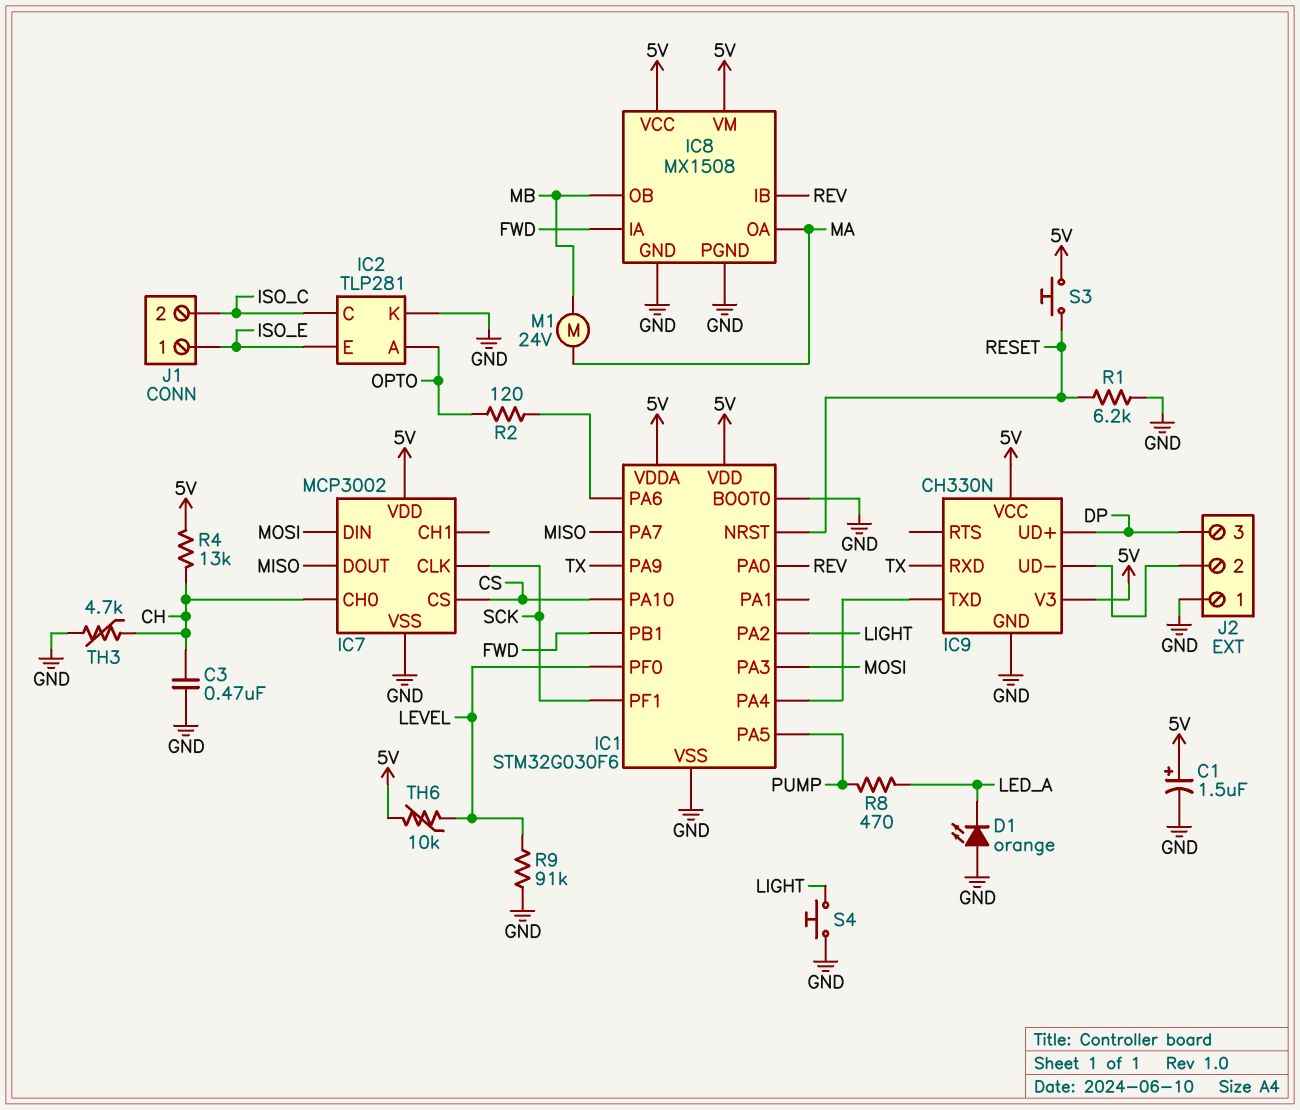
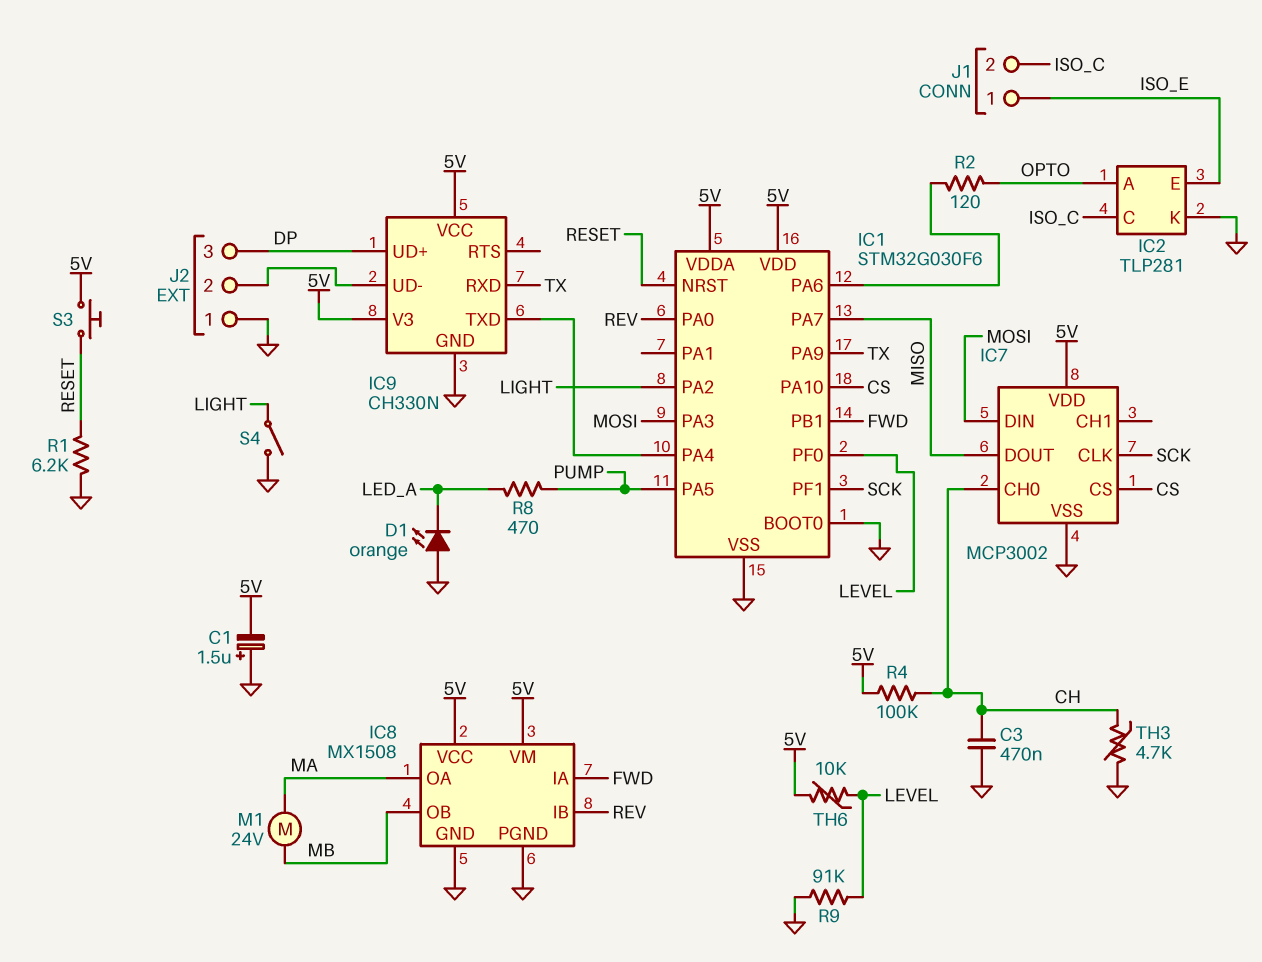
C1: 1.5uF (plus 5V, minus GND) -> 1.5uF (plus GND, minus 5V)
R4: 13k (5V, CH) -> 100k (5V, CH)
S4: button (GND, LIGHT) -> switch (GND, LIGHT)

